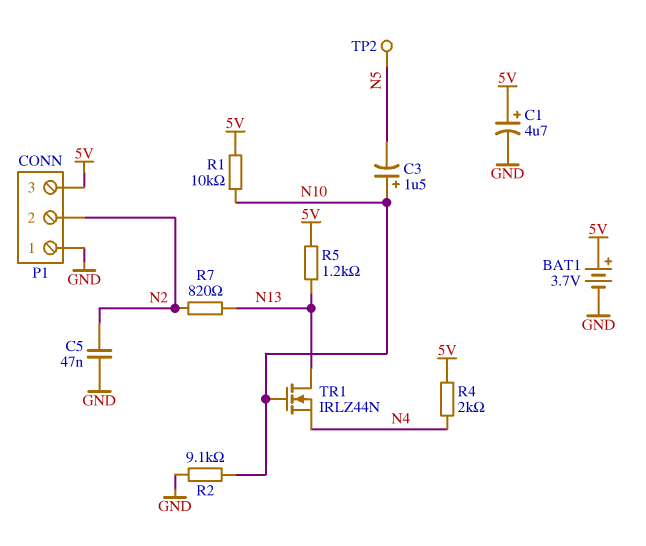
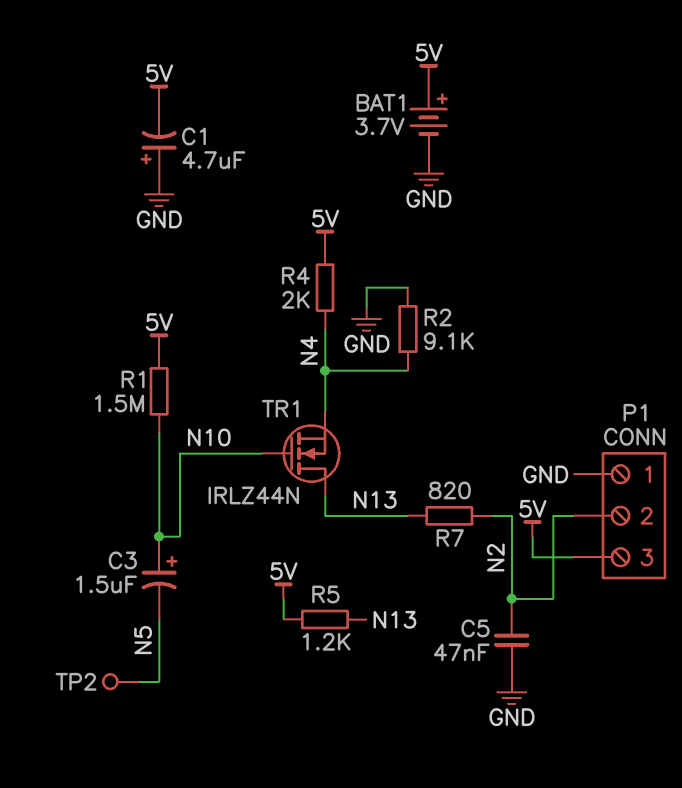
C1: 4.7uF (plus 5V, minus GND) -> 4.7uF (plus GND, minus 5V)
R1: 10k (5V, N10) -> 1.5M (5V, N10)
R2: 9.1k (GND, N10) -> 9.1k (GND, N4)

